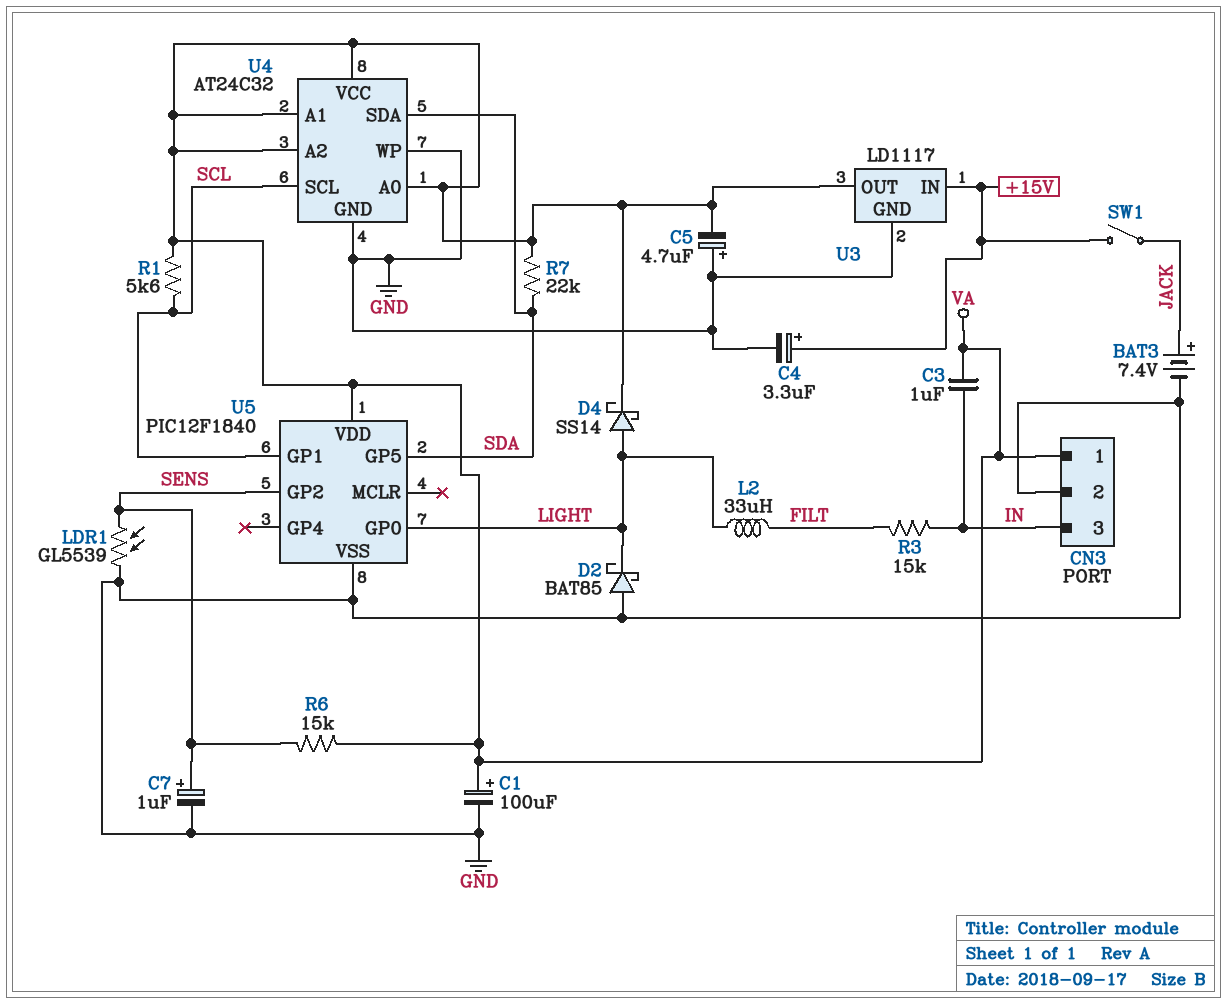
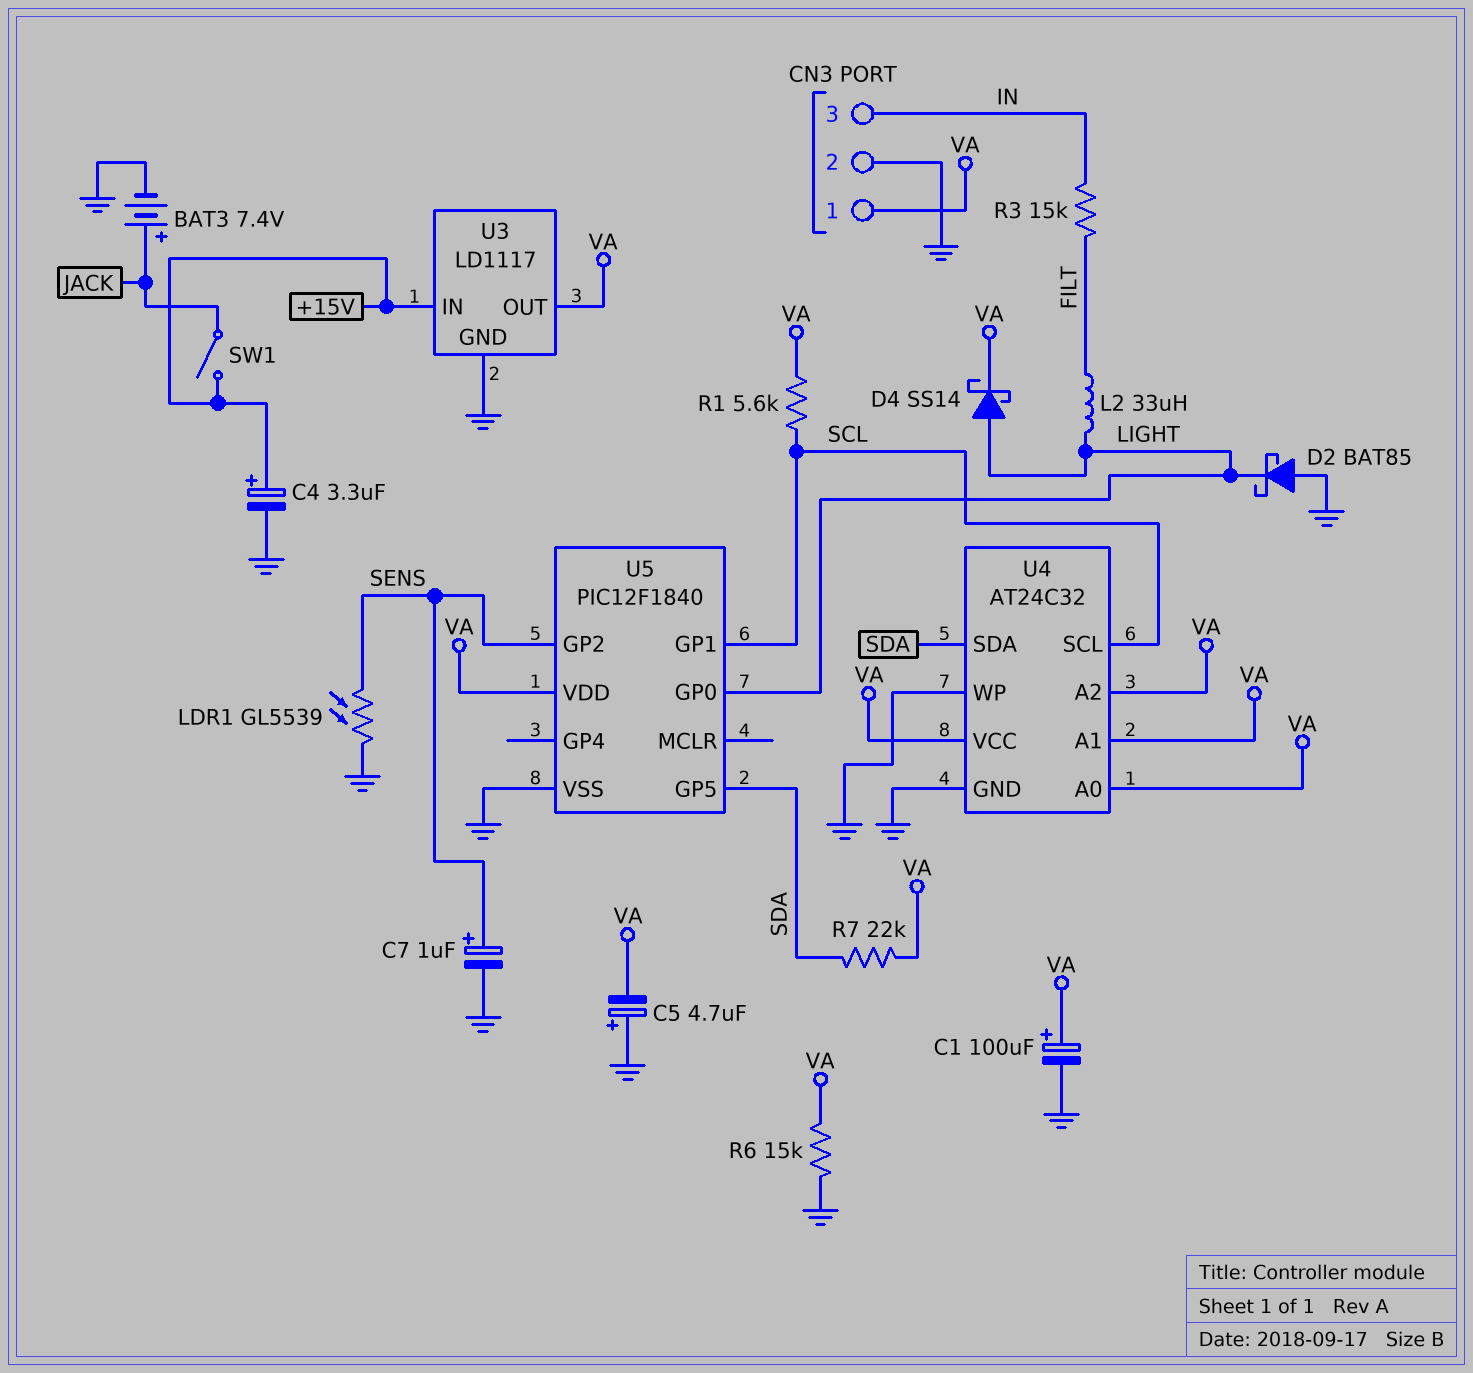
C3: 1uF (IN, VA) -> none
R6: 15k (SENS, VA) -> 15k (GND, VA)

